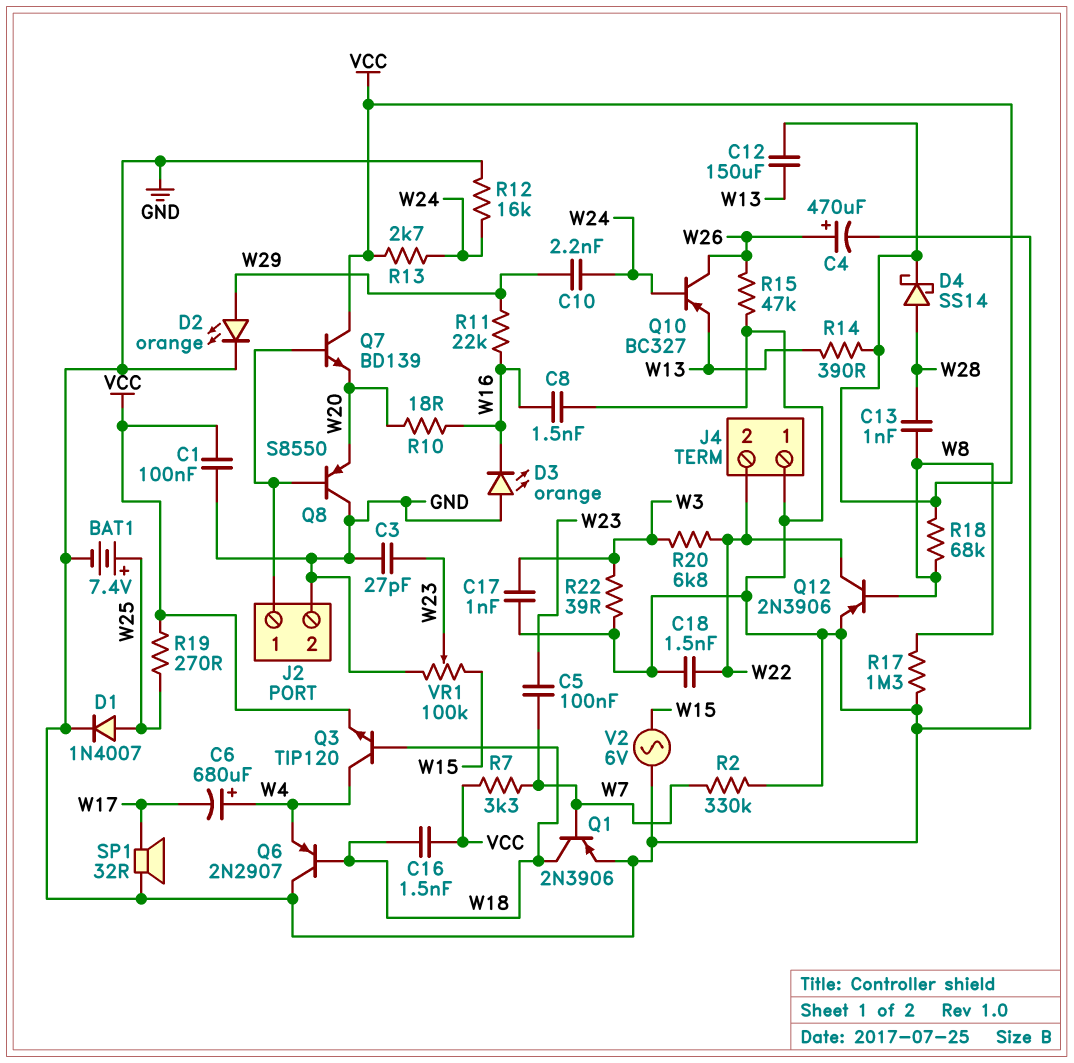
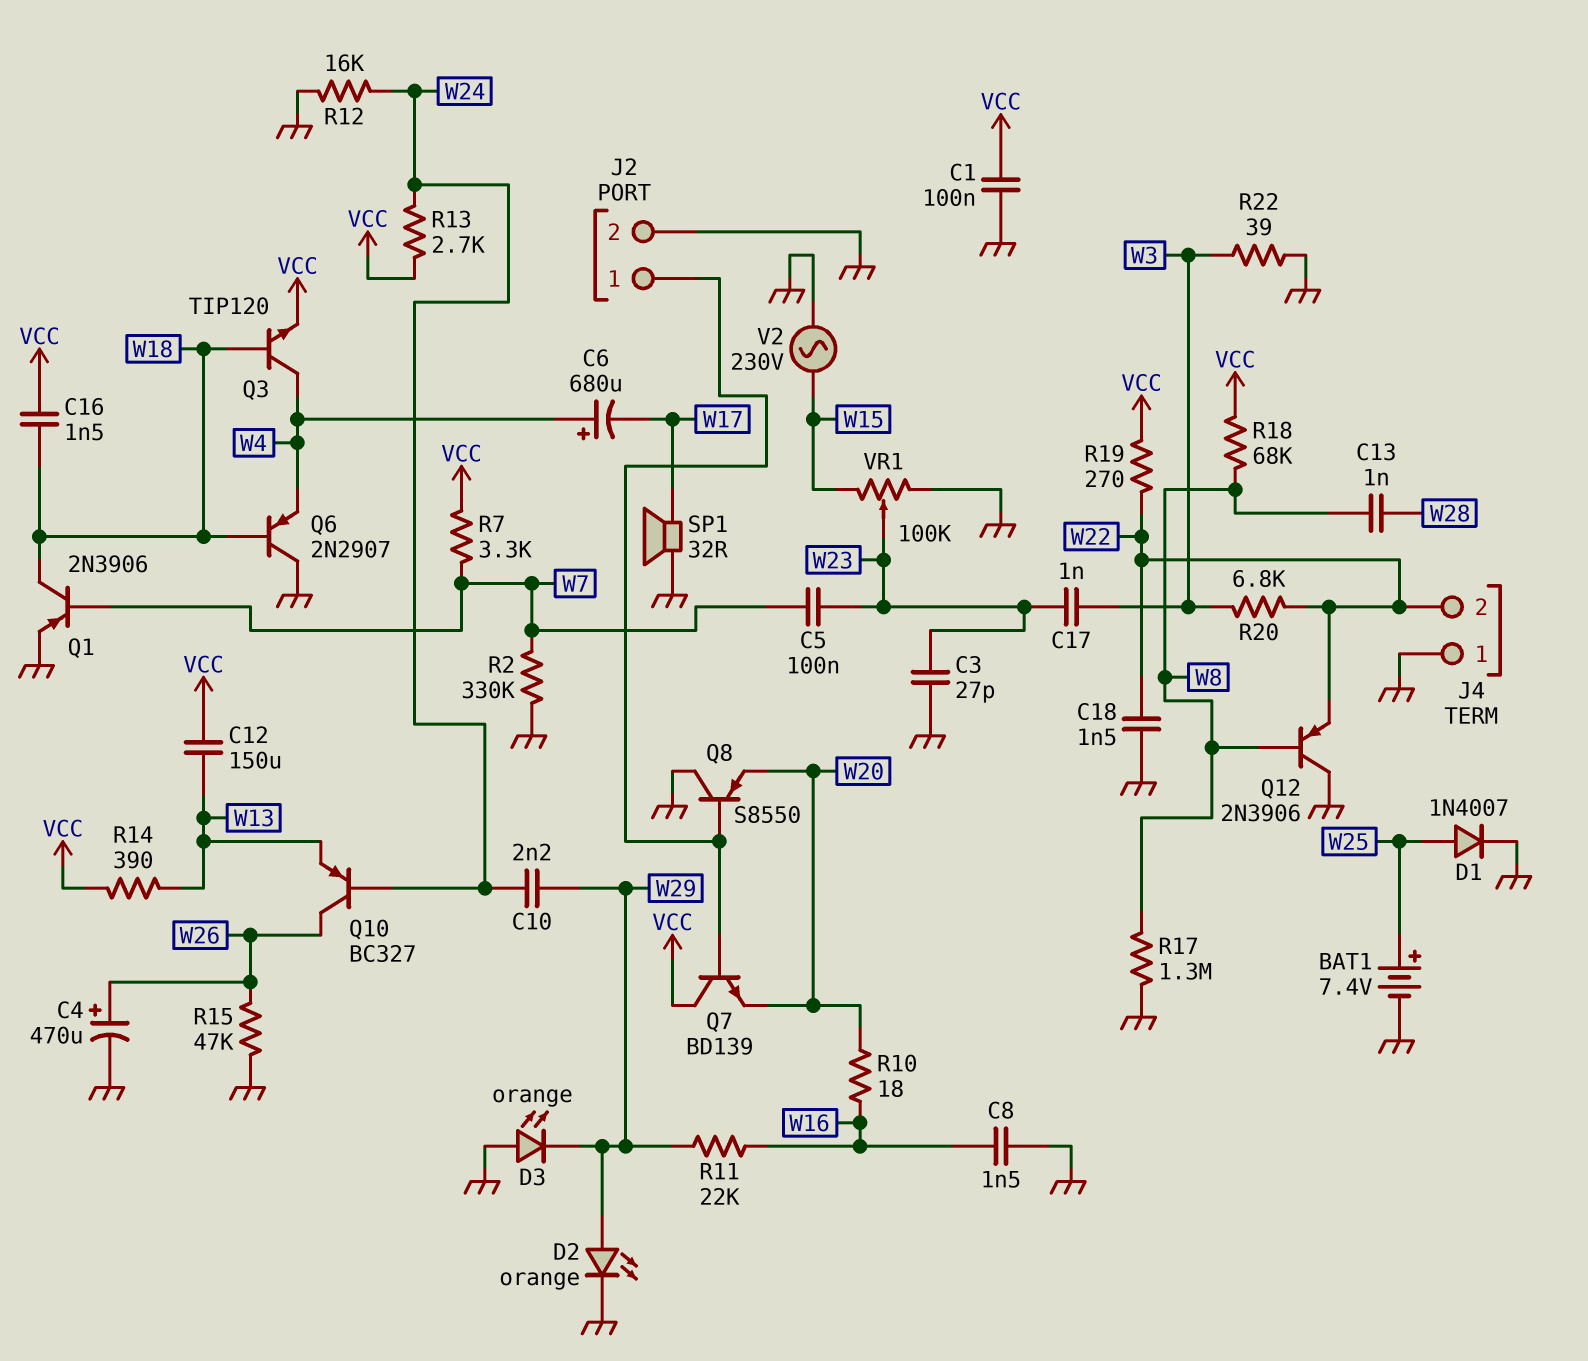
C17: 1nF (GND, W3) -> 1nF (W3, W23)
D3: LED orange (A GND, K W16) -> LED orange (A GND, K W29)
D4: schottky SS14 (A W28, K VCC) -> none
Q12: PNP 2N3906 (B W8, C W22, E GND) -> PNP 2N3906 (B W8, C GND, E W22)
R19: 270 (VCC, W25) -> 270 (VCC, W22)
V2: AC 6V (GND, W15) -> AC 230V (GND, W15)

